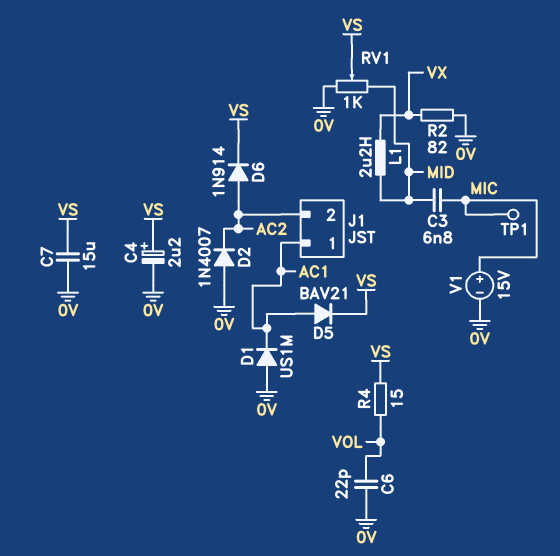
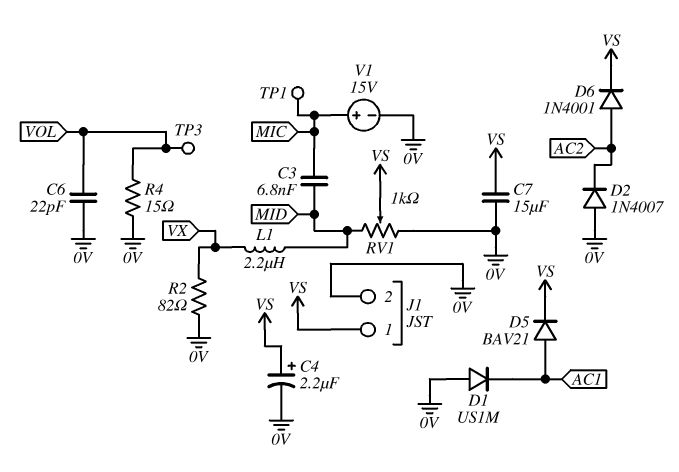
D6: diode 1N914 (A AC2, K VS) -> diode 1N4001 (A AC2, K VS)
J1 pin 1: AC1 -> VS
J1 pin 2: AC2 -> 0V
R4: 15 (VOL, VS) -> 15 (0V, VOL)
TP3: none -> test point (VOL)

